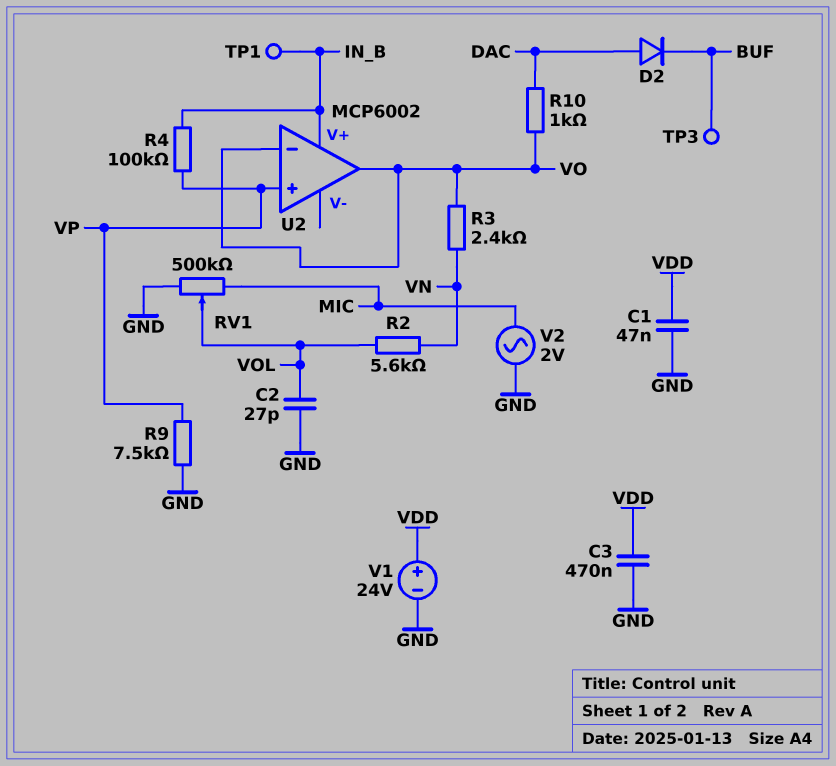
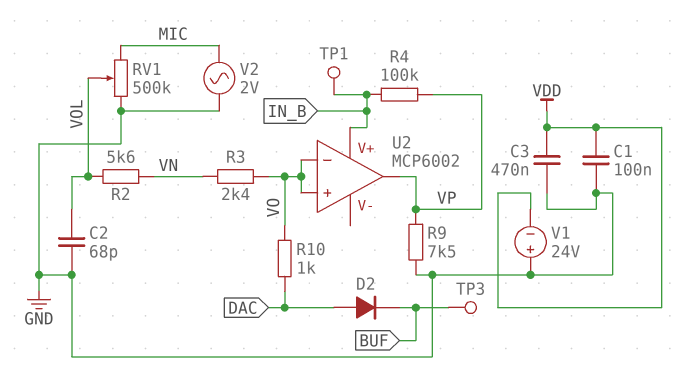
C1: 47nF (GND, VDD) -> 100nF (GND, VDD)
C2: 27pF (GND, VOL) -> 68pF (GND, VOL)
U2 pin in+: VP -> VO
U2 pin out: VO -> VP
V1: 24V (plus VDD, minus GND) -> 24V (plus GND, minus VDD)

